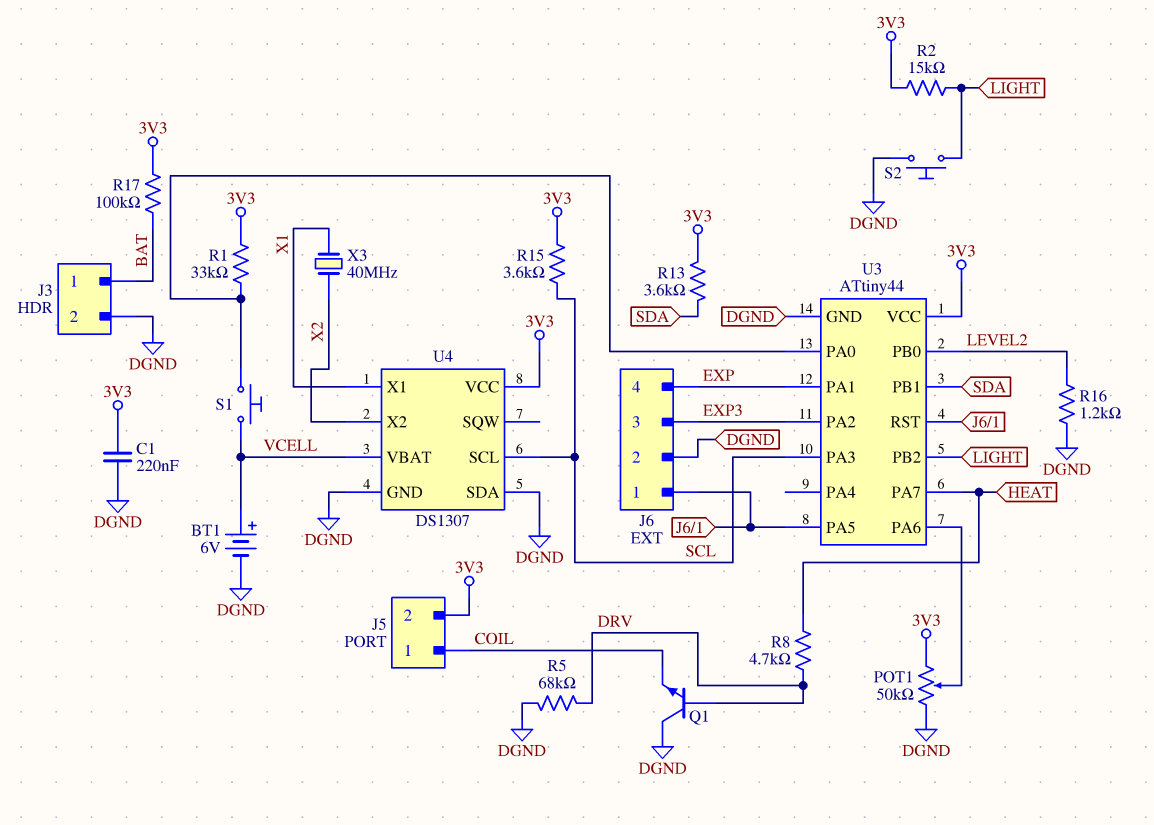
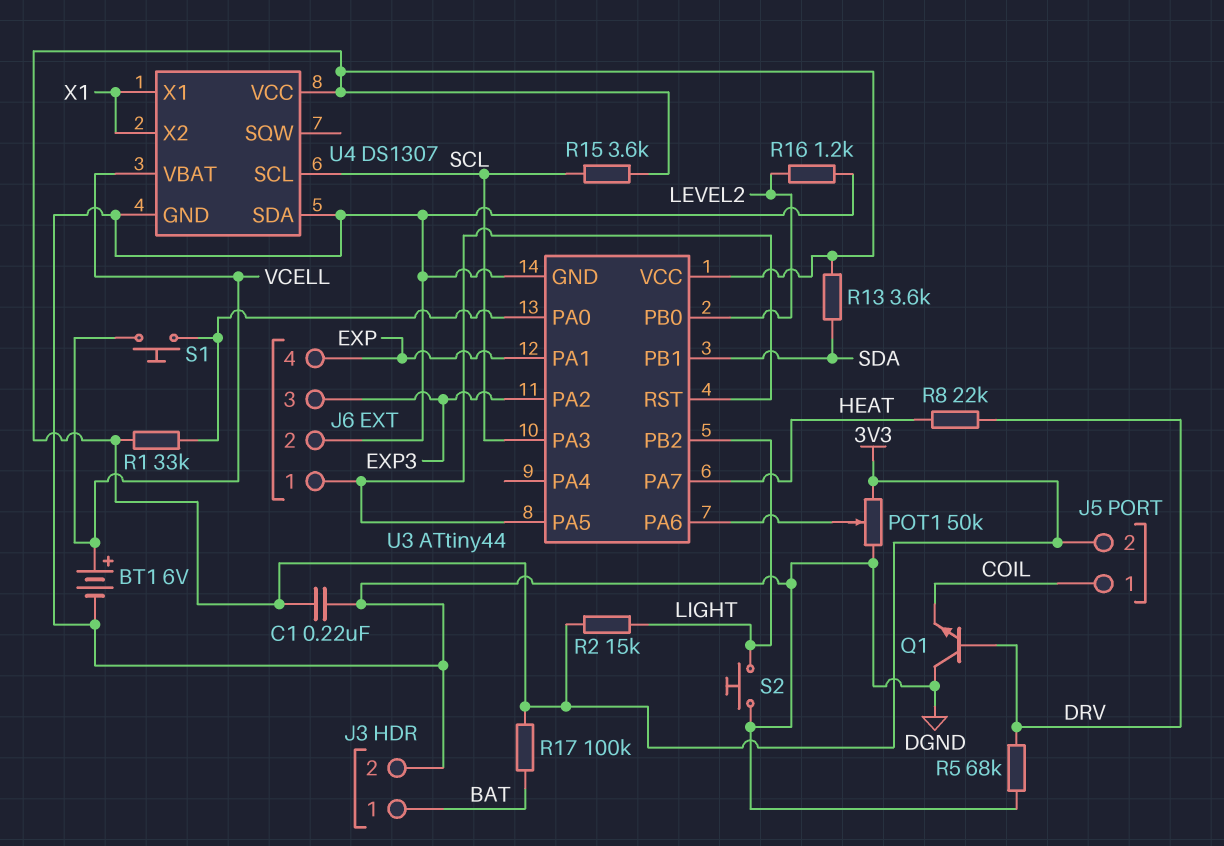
R8: 4.7k (DRV, HEAT) -> 22k (DRV, HEAT)
U4 pin X2: X2 -> X1
X3: 40MHz (X1, X2) -> none

